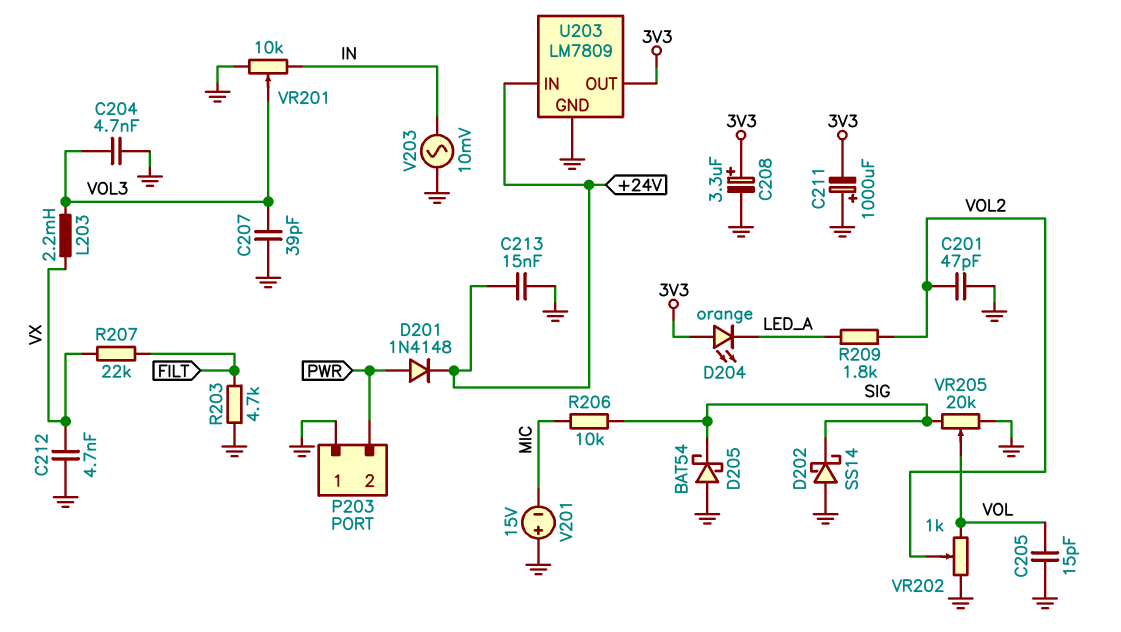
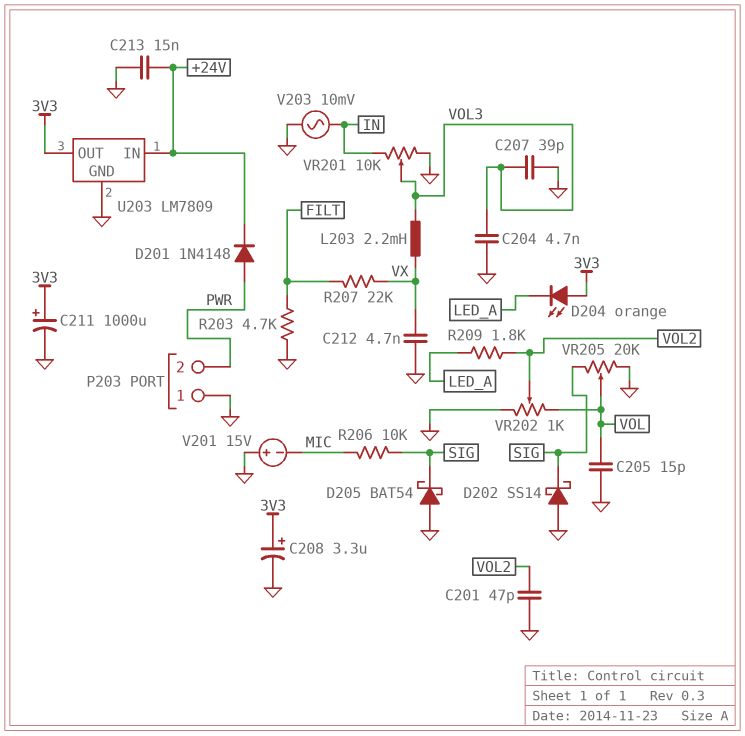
C211: 1000uF (plus GND, minus 3V3) -> 1000uF (plus 3V3, minus GND)

